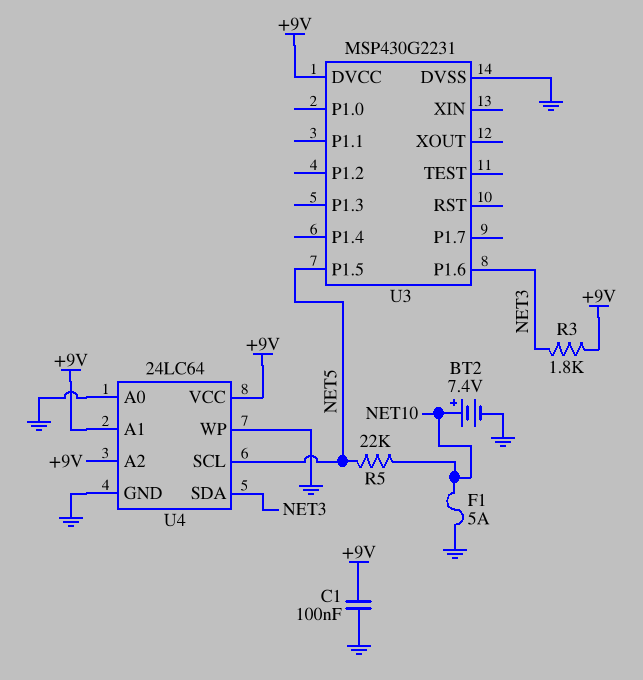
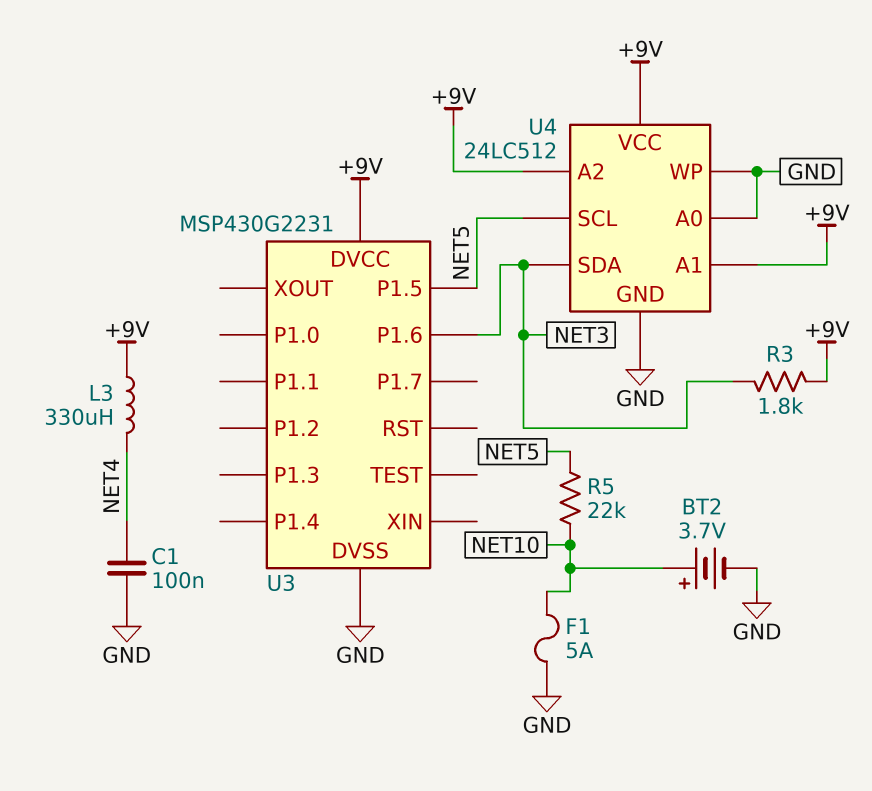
BT2: 7.4V (plus NET10, minus GND) -> 3.7V (plus NET10, minus GND)
C1: 100nF (+9V, GND) -> 100nF (GND, NET4)
L3: none -> 330uH (+9V, NET4)
U4: 24LC64 -> 24LC512

